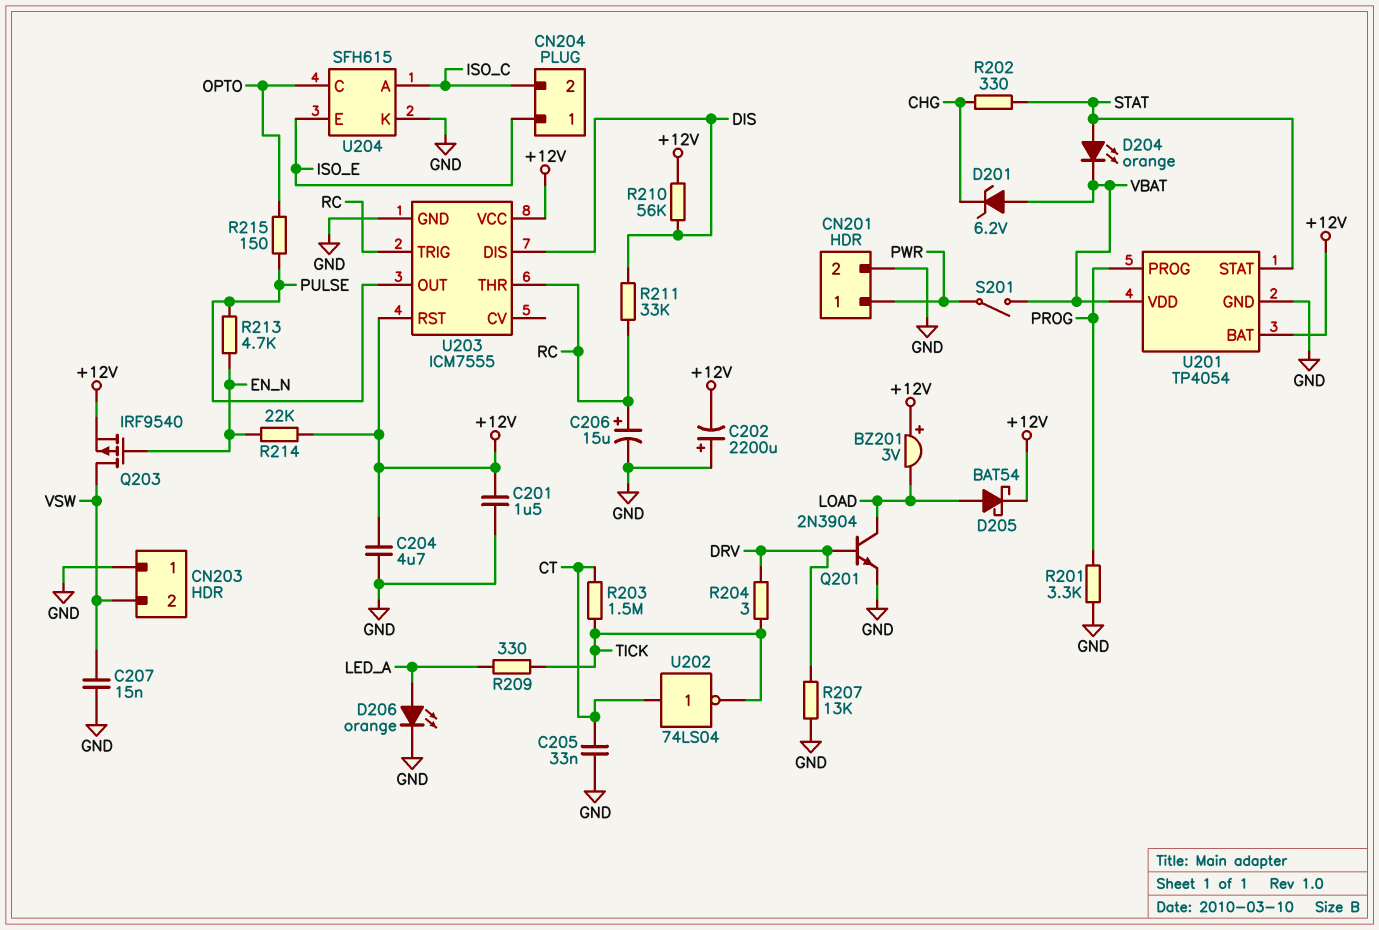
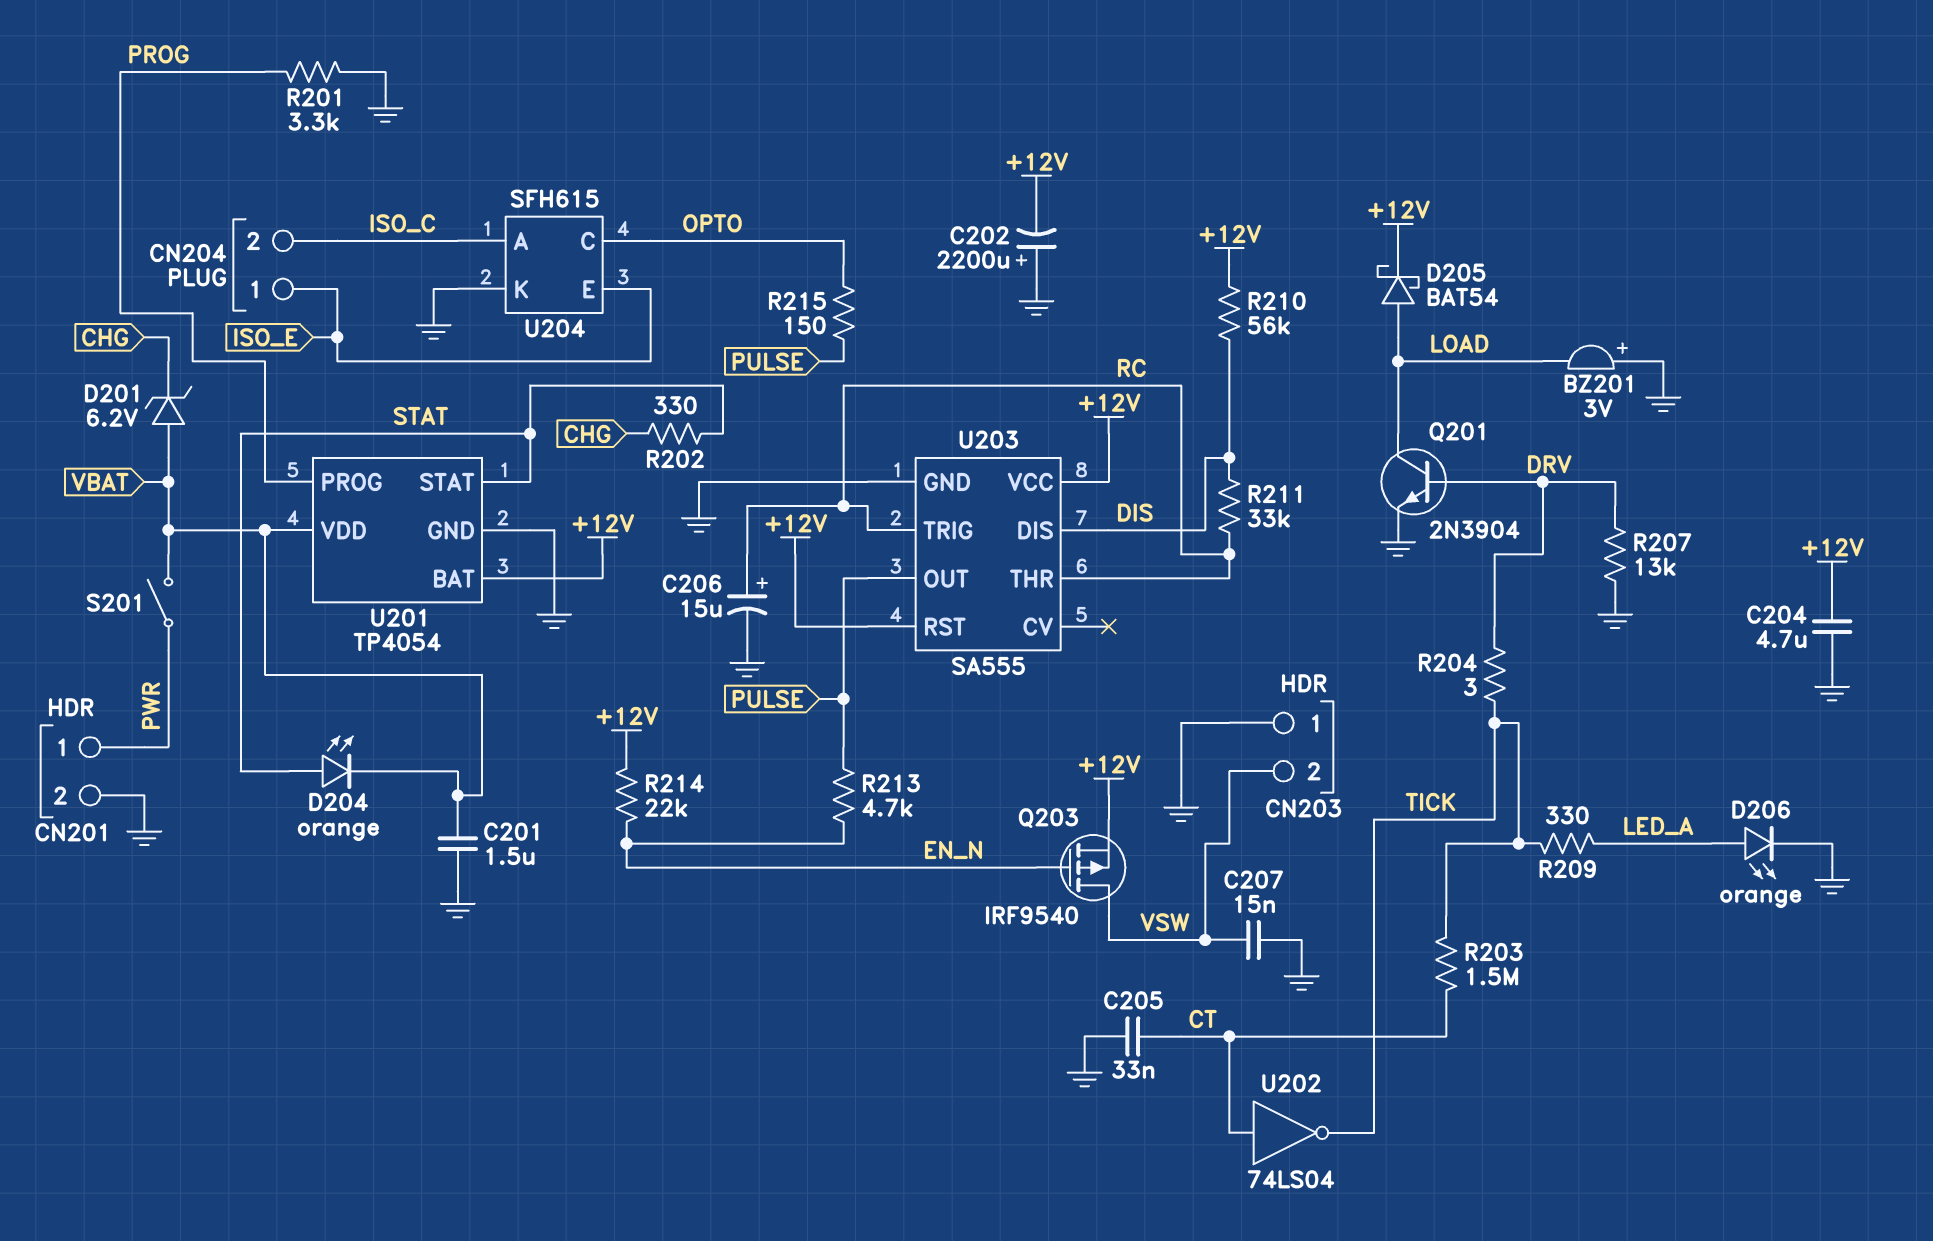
BZ201: buzzer 3V (plus +12V, minus LOAD) -> buzzer 3V (plus GND, minus LOAD)
C201: 1.5uF (+12V, GND) -> 1.5uF (GND, VBAT)
U203: ICM7555 -> SA555

